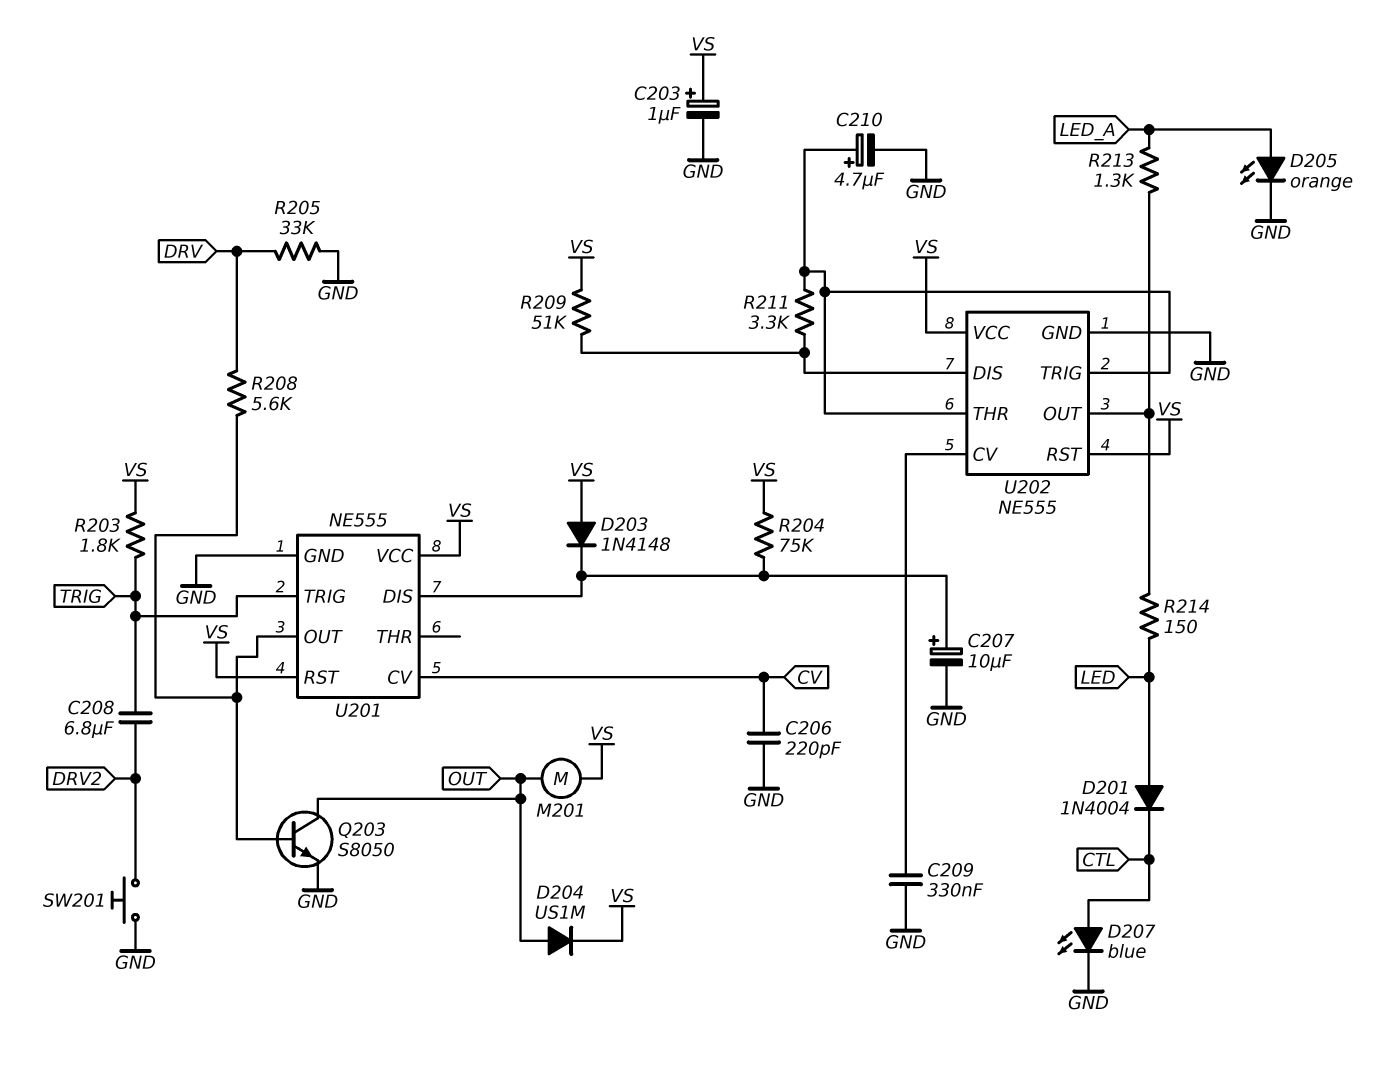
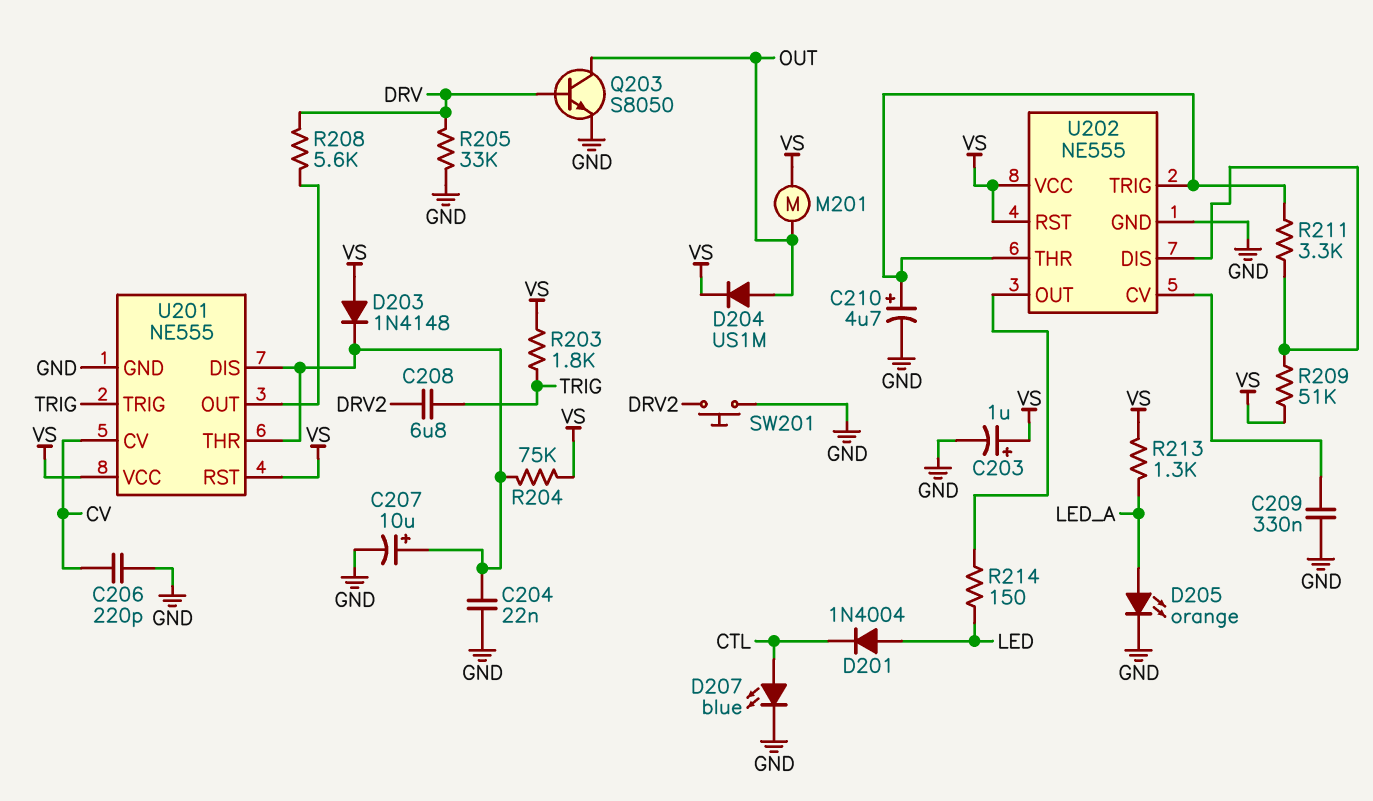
C204: none -> 22nF (GND, U201/DIS)
Q203: NPN S8050 (B U201/OUT, C OUT, E GND) -> NPN S8050 (B DRV, C OUT, E GND)
R213: 1.3k (LED_A, U202/OUT) -> 1.3k (LED_A, VS)
U201 pin THR: none -> U201/DIS

